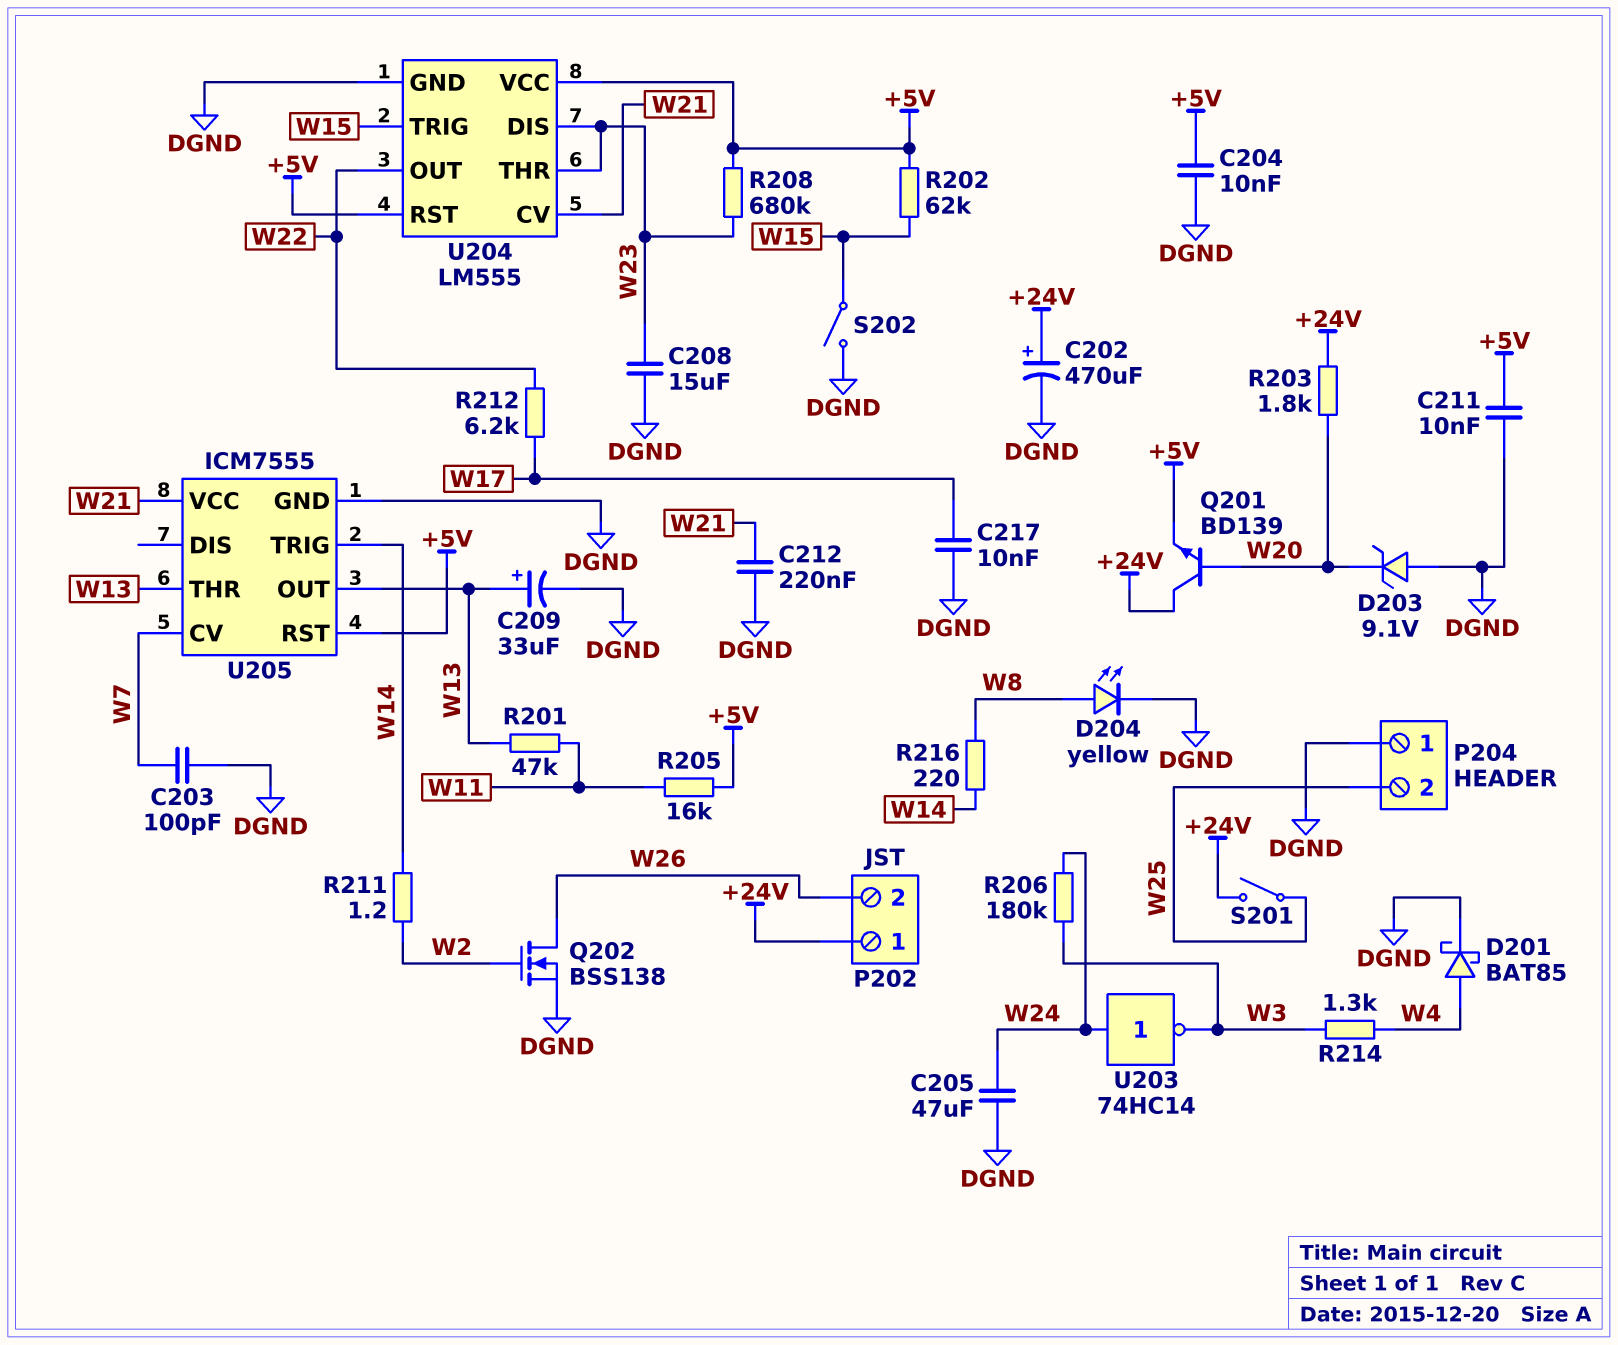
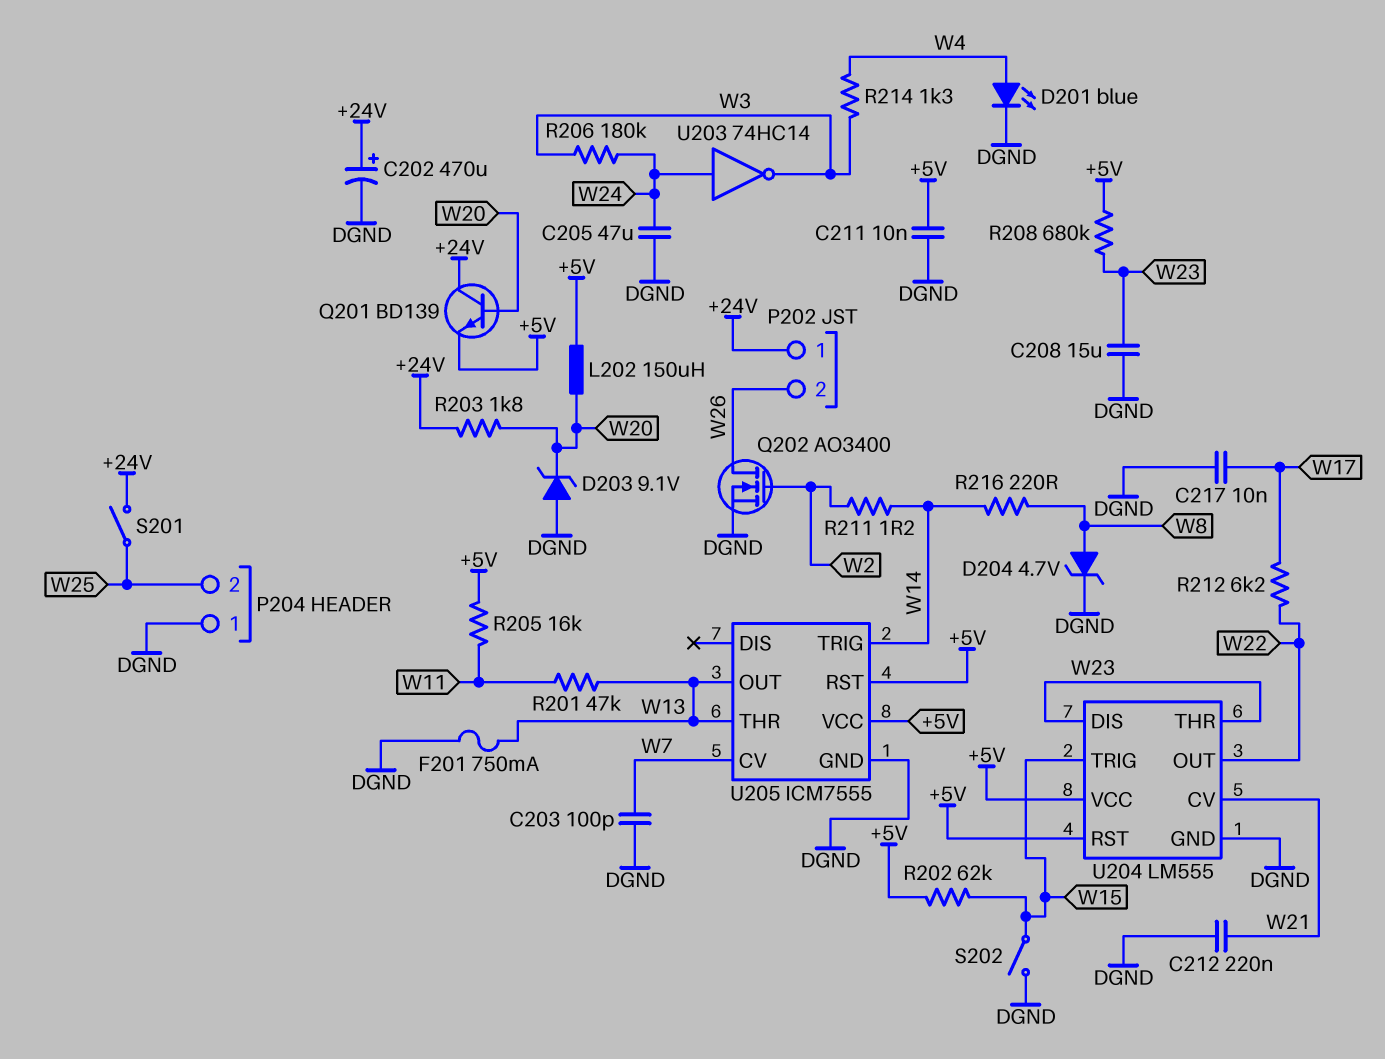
C204: 10nF (+5V, DGND) -> none
C209: 33uF (plus W13, minus DGND) -> none
D201: schottky BAT85 (A W4, K DGND) -> LED blue (A W4, K DGND)
D204: LED yellow (A W8, K DGND) -> zener 4.7V (A W8, K DGND)
F201: none -> 750mA (DGND, W13)
L202: none -> 150uH (+5V, W20)
Q202: NMOS BSS138 (G W2, D W26, S DGND) -> NMOS AO3400 (G W2, D W26, S DGND)
U205 pin VCC: W21 -> +5V

